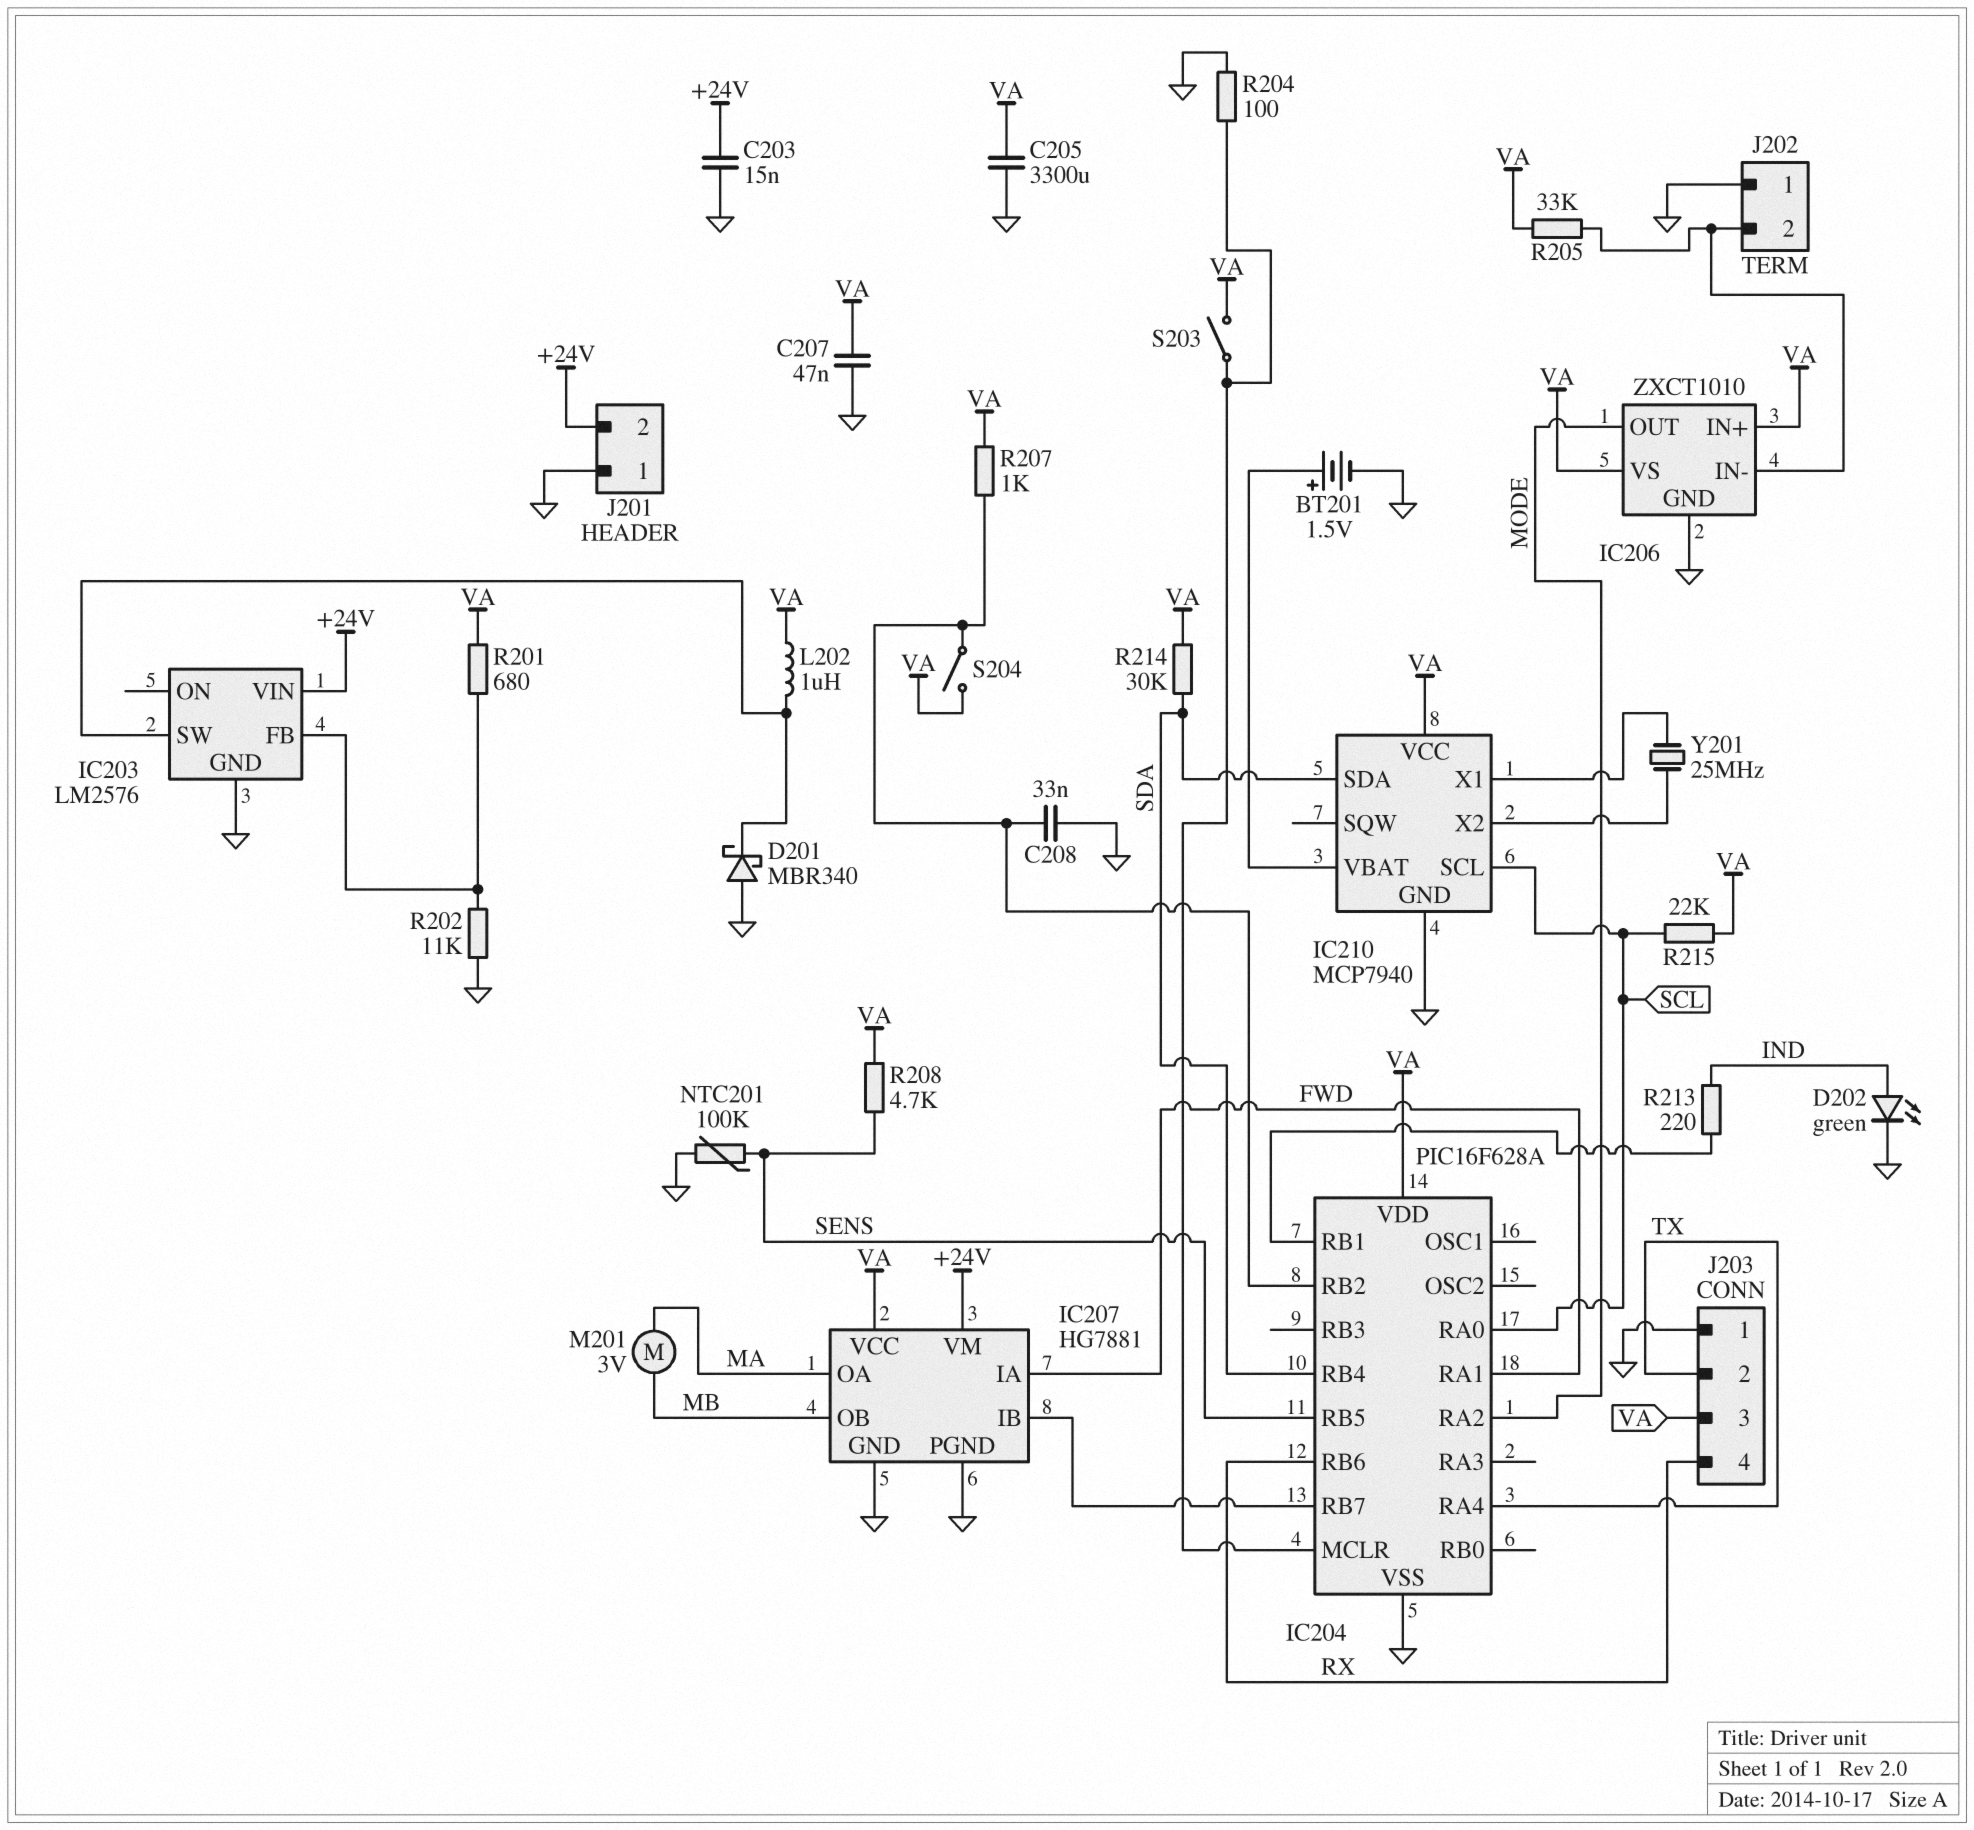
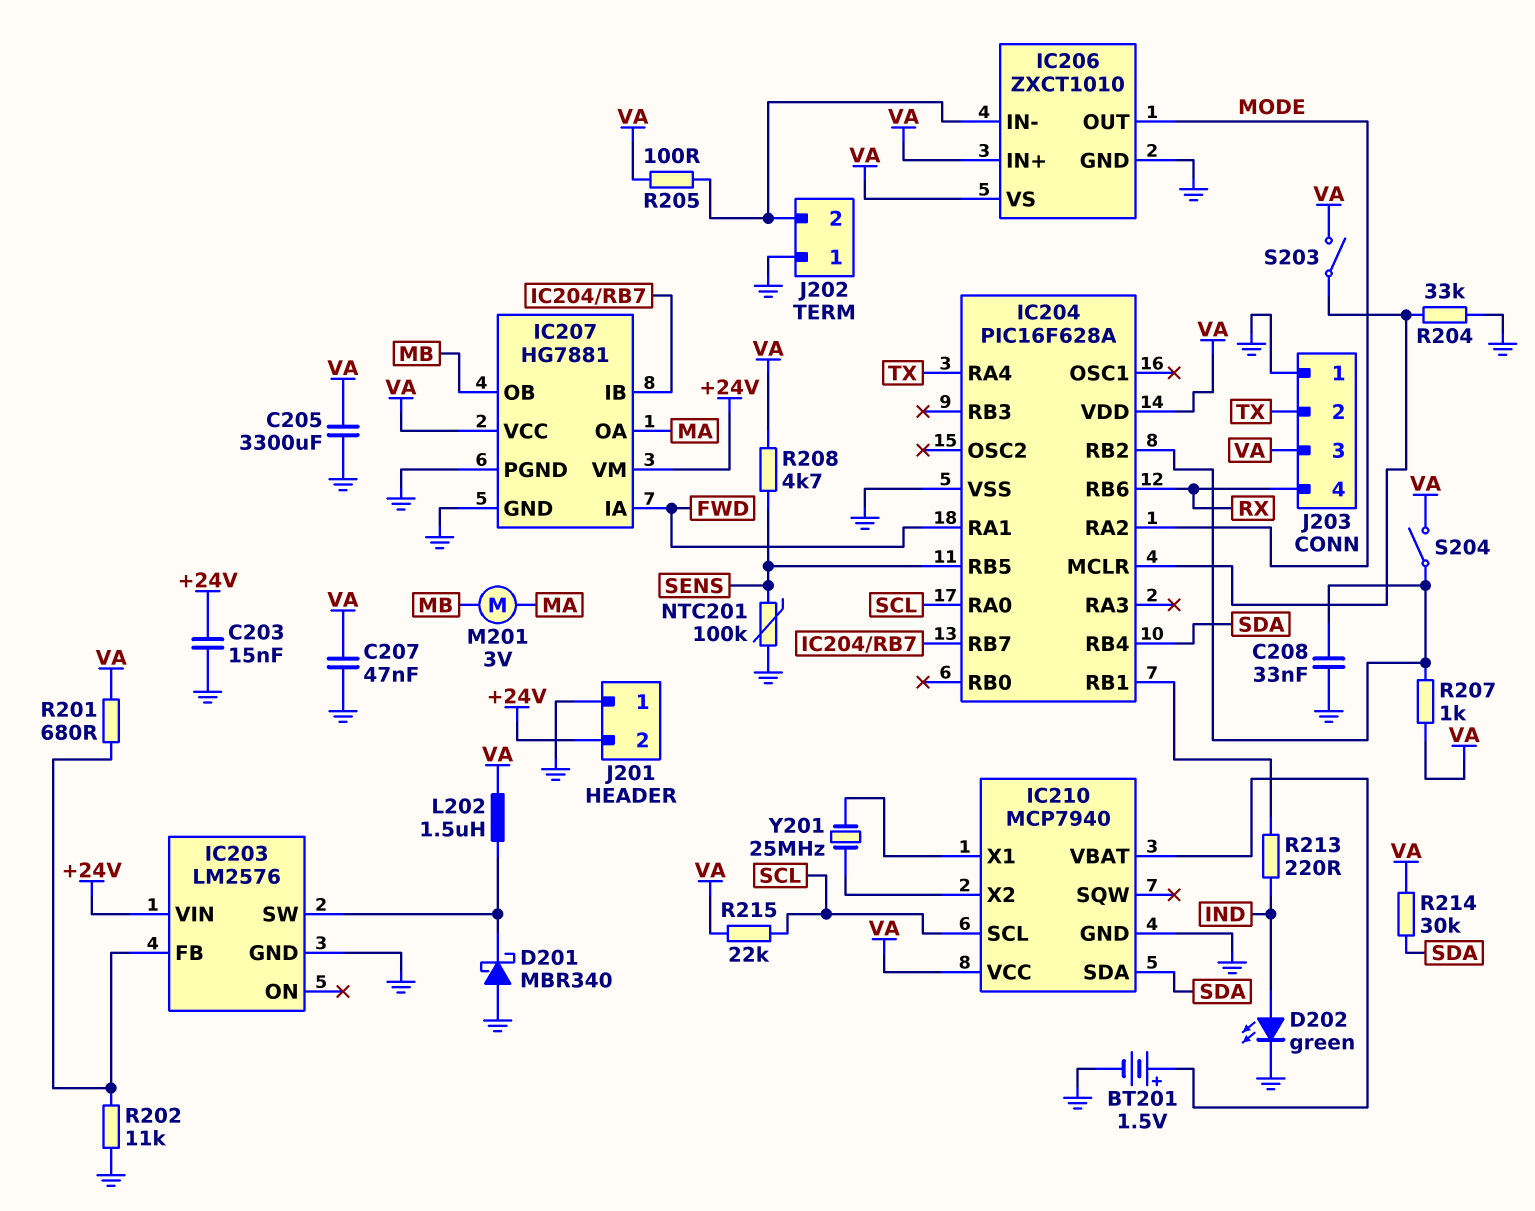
L202: 1uH (IC203/SW, VA) -> 1.5uH (IC203/SW, VA)
R204: 100 (GND, IC204/MCLR) -> 33k (GND, IC204/MCLR)
R205: 33k (IC206/IN-, VA) -> 100 (IC206/IN-, VA)

